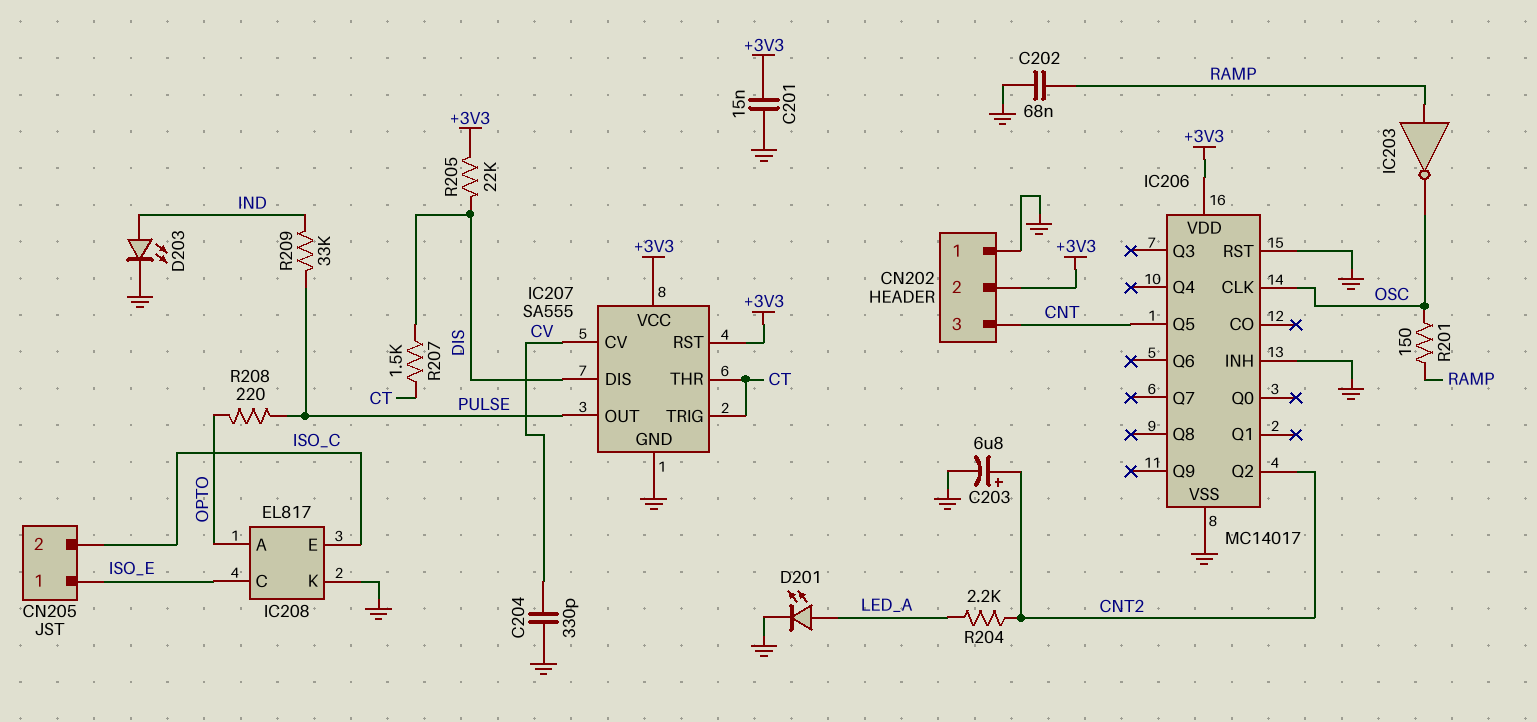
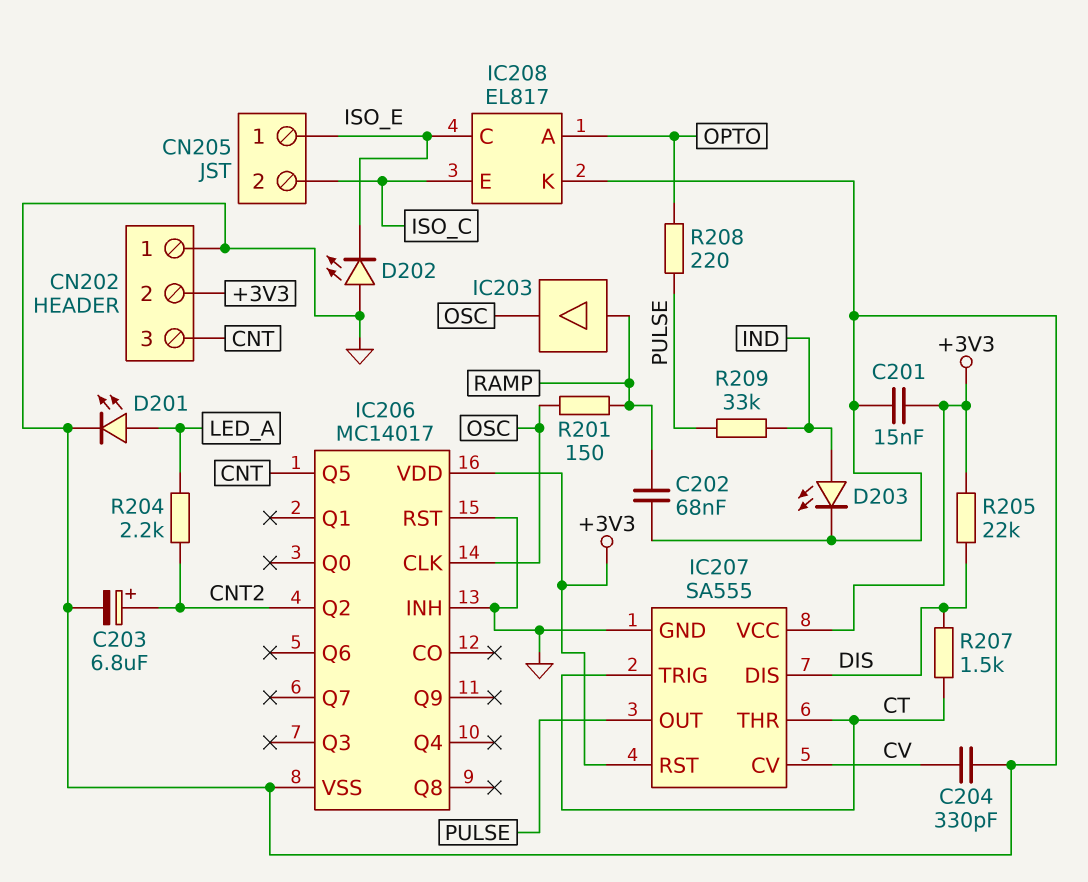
D202: none -> LED (A GND, K ISO_E)
IC203: NOT (in RAMP, out OSC) -> buffer (in RAMP, out OSC)

